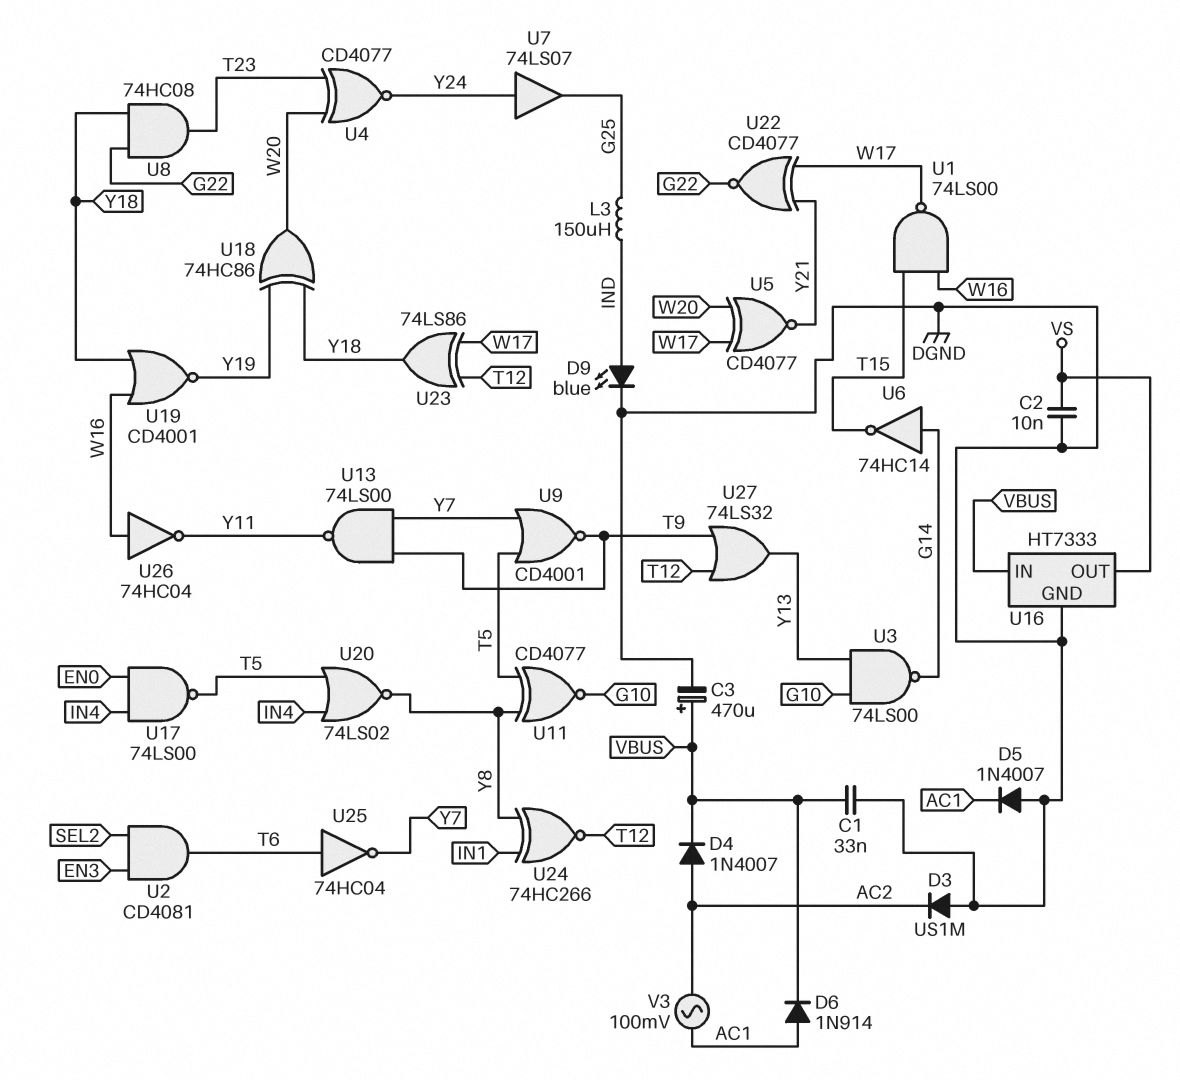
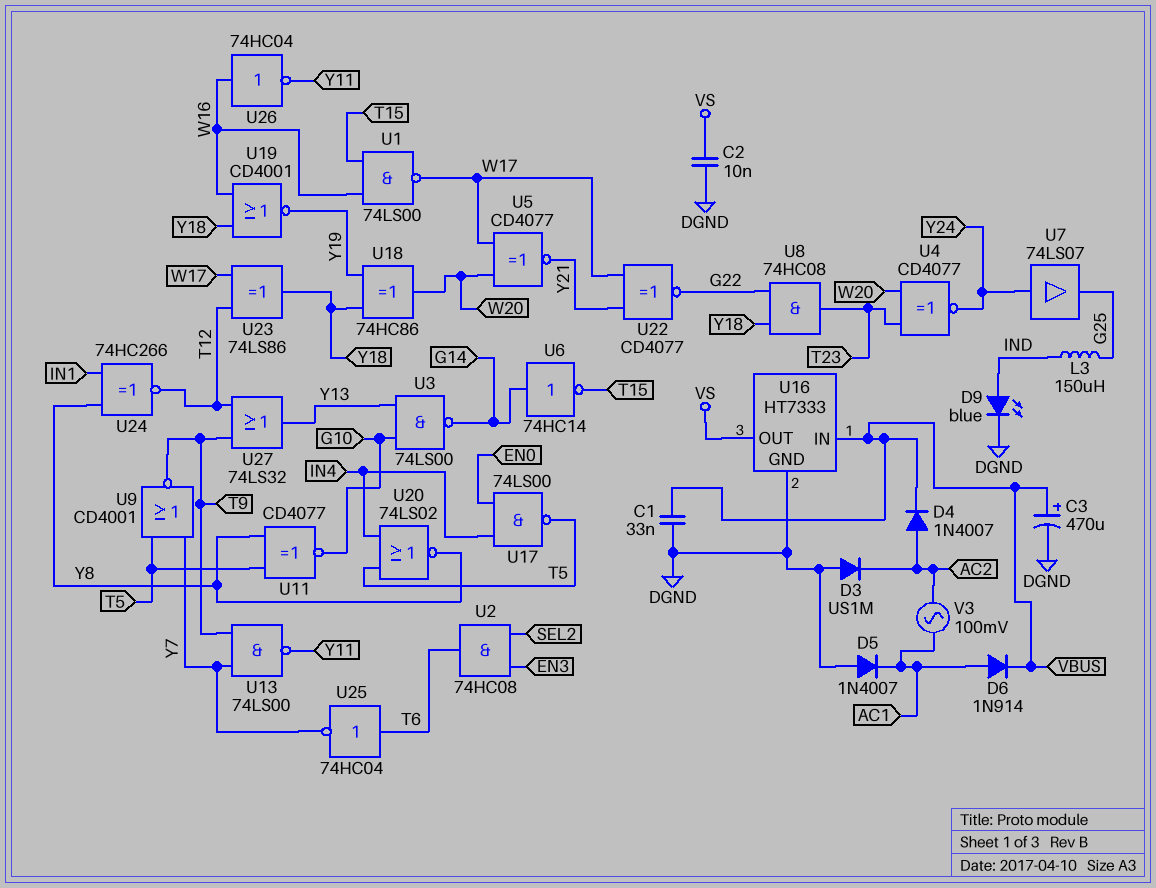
U2: AND CD4081 (in EN3, in SEL2, out T6) -> AND 74HC08 (in EN3, in SEL2, out T6)

